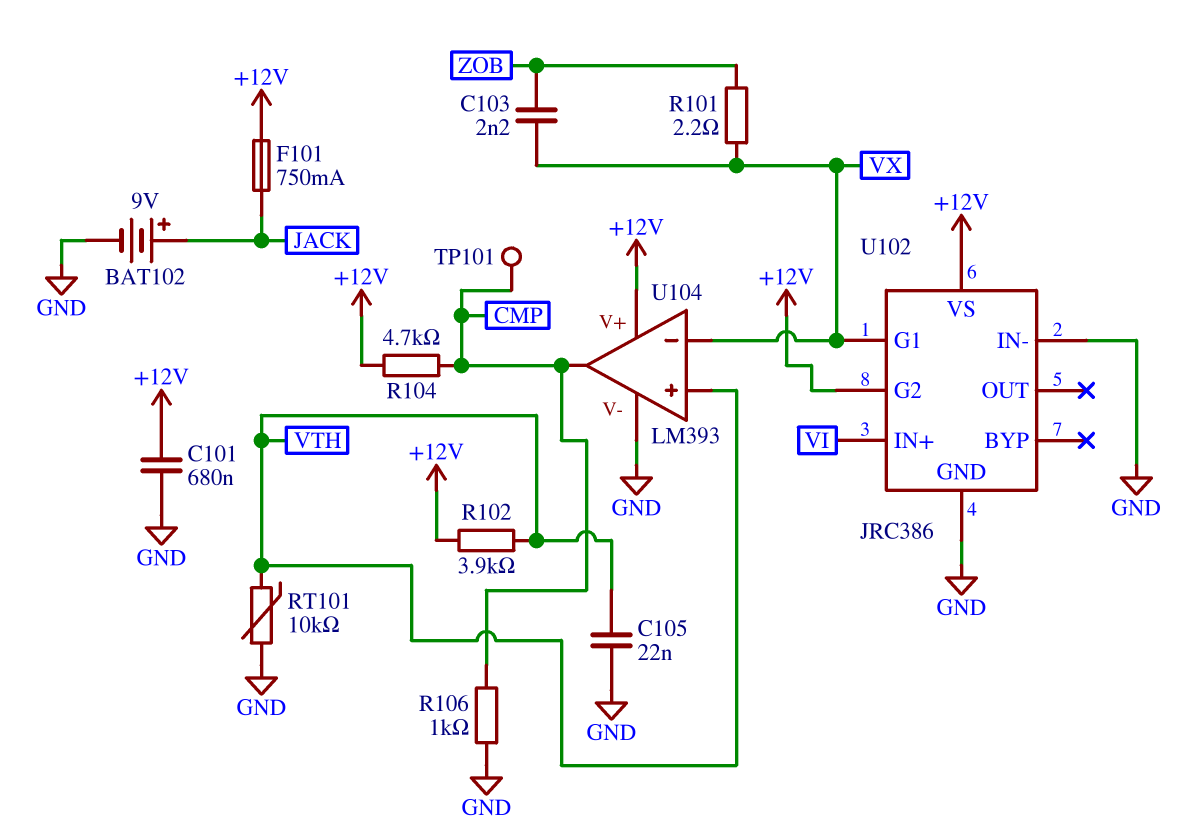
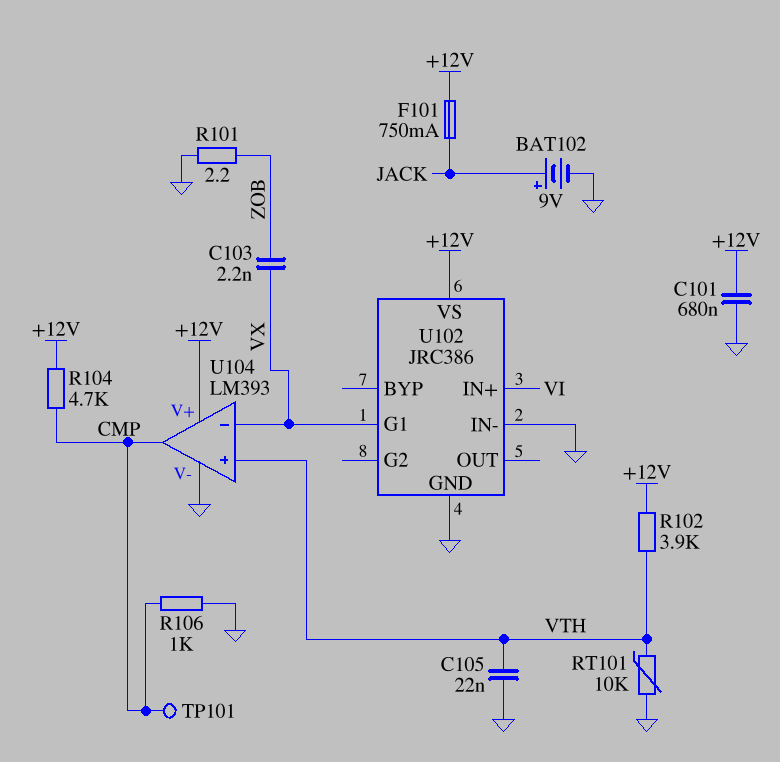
R101: 2.2 (VX, ZOB) -> 2.2 (GND, ZOB)
U102 pin G2: +12V -> none

